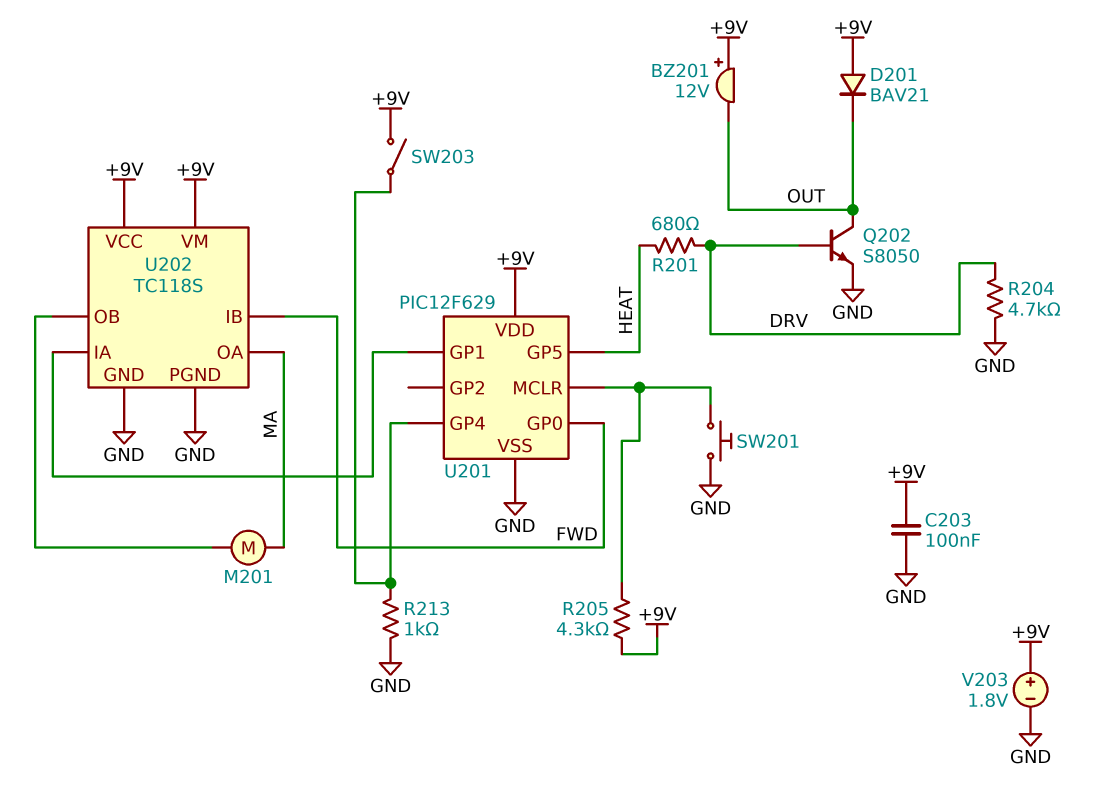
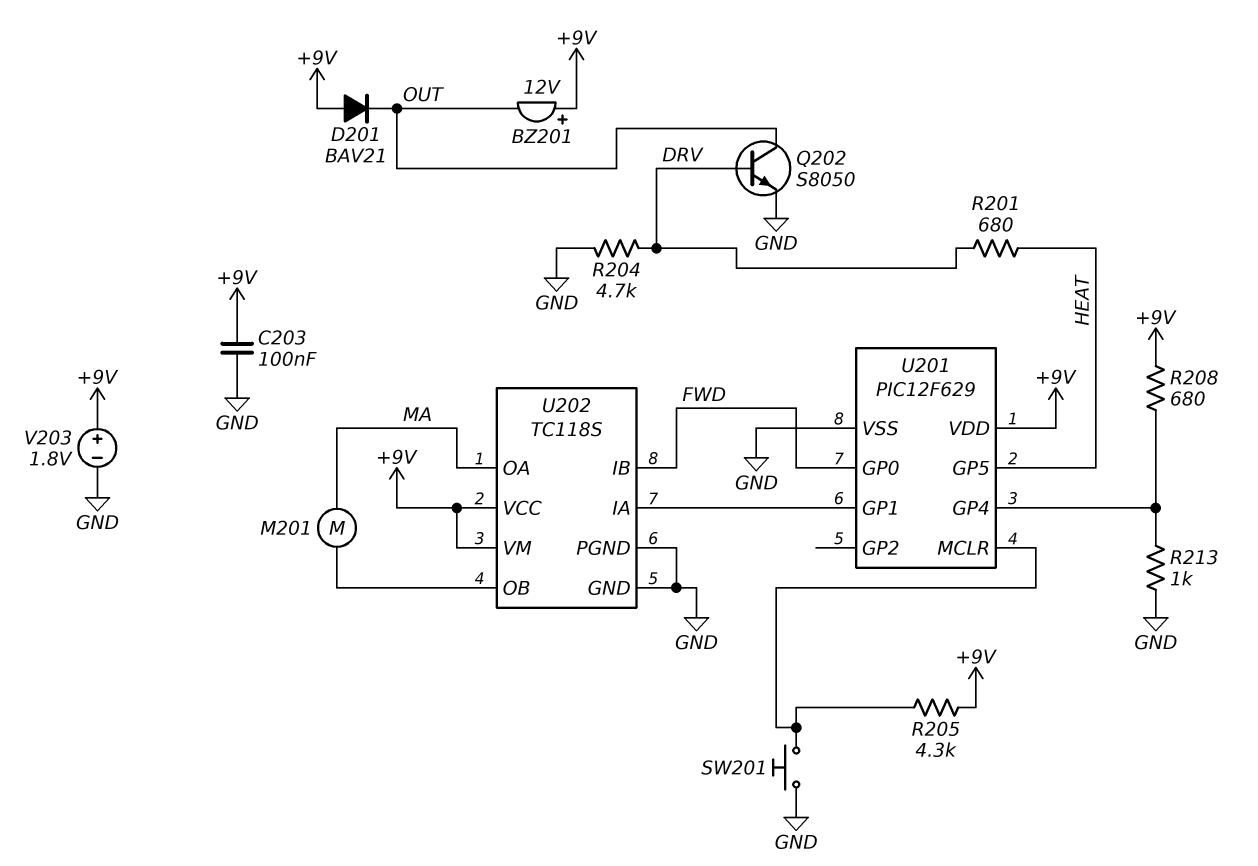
R208: none -> 680 (+9V, U201/GP4)
SW203: switch (+9V, U201/GP4) -> none

